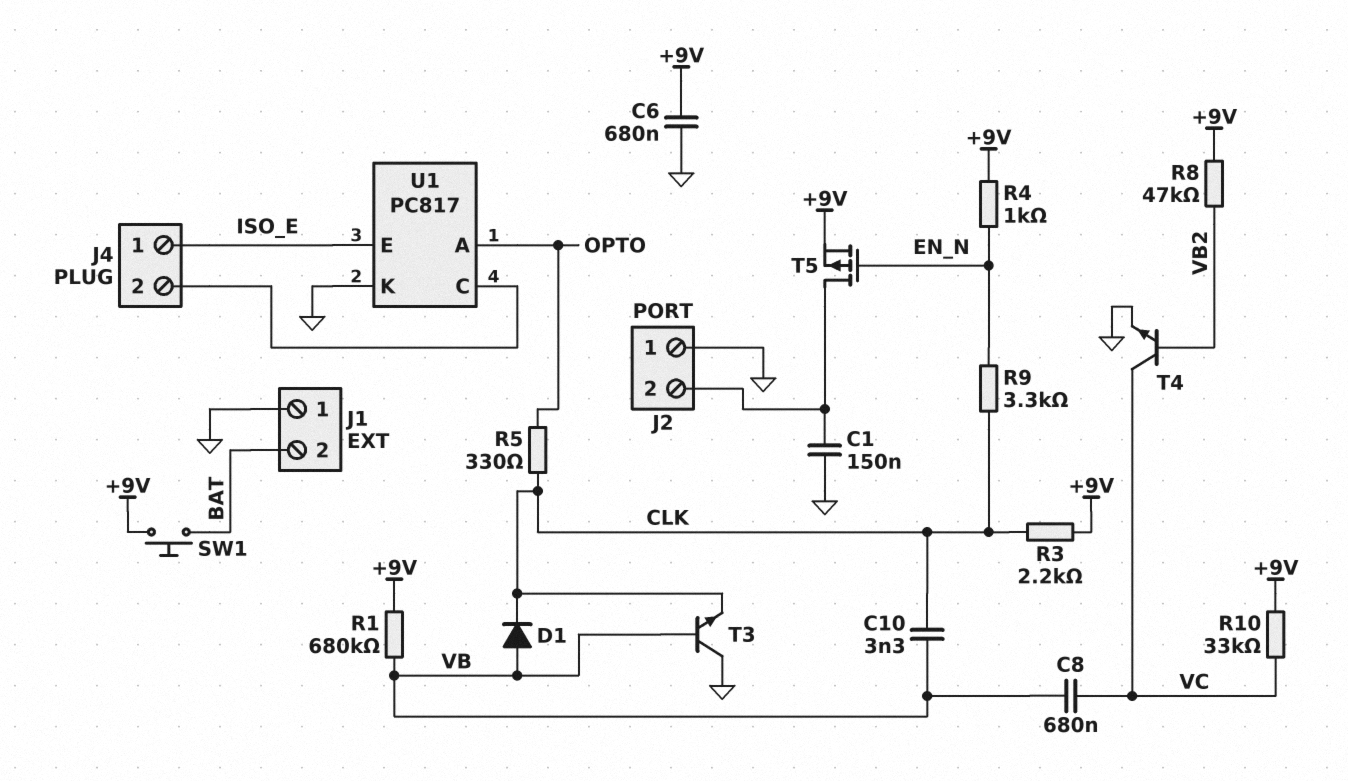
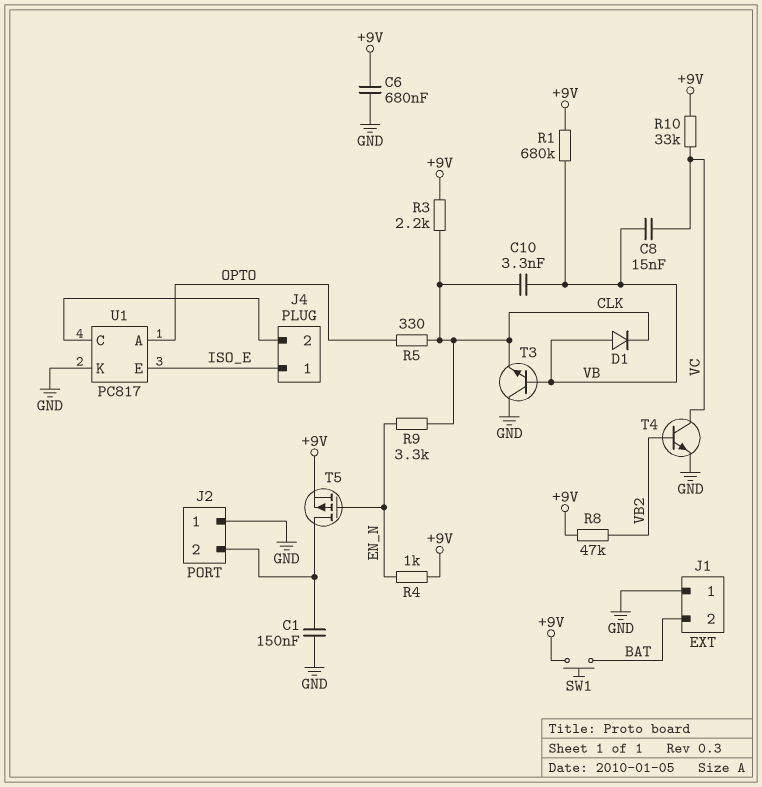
C8: 680nF (VB, VC) -> 15nF (VB, VC)

